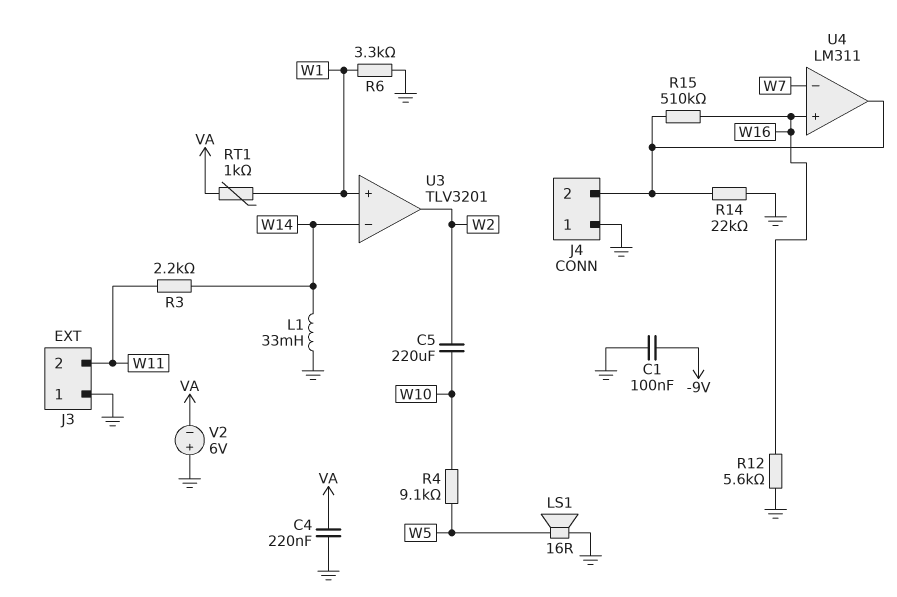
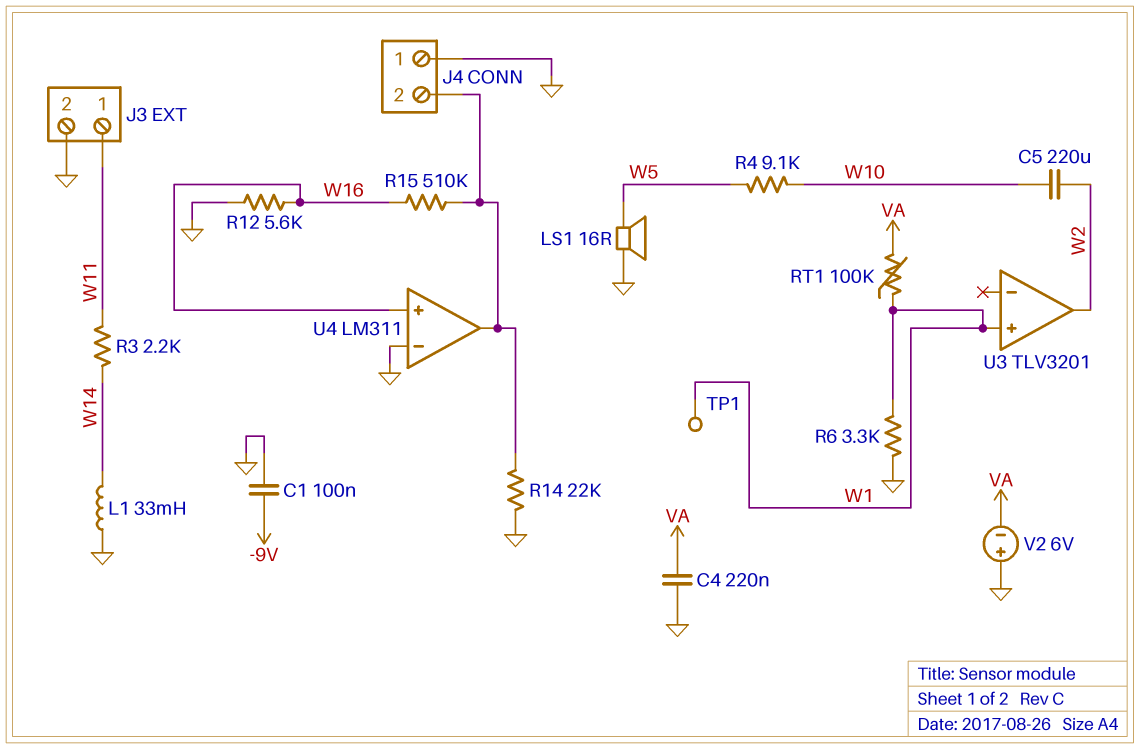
J3 pin 1: GND -> W11
J3 pin 2: W11 -> GND
RT1: 1k (VA, W1) -> 100k (VA, W1)
TP1: none -> test point (W1)
U3 pin in-: W14 -> none
U4 pin in-: W7 -> GND

